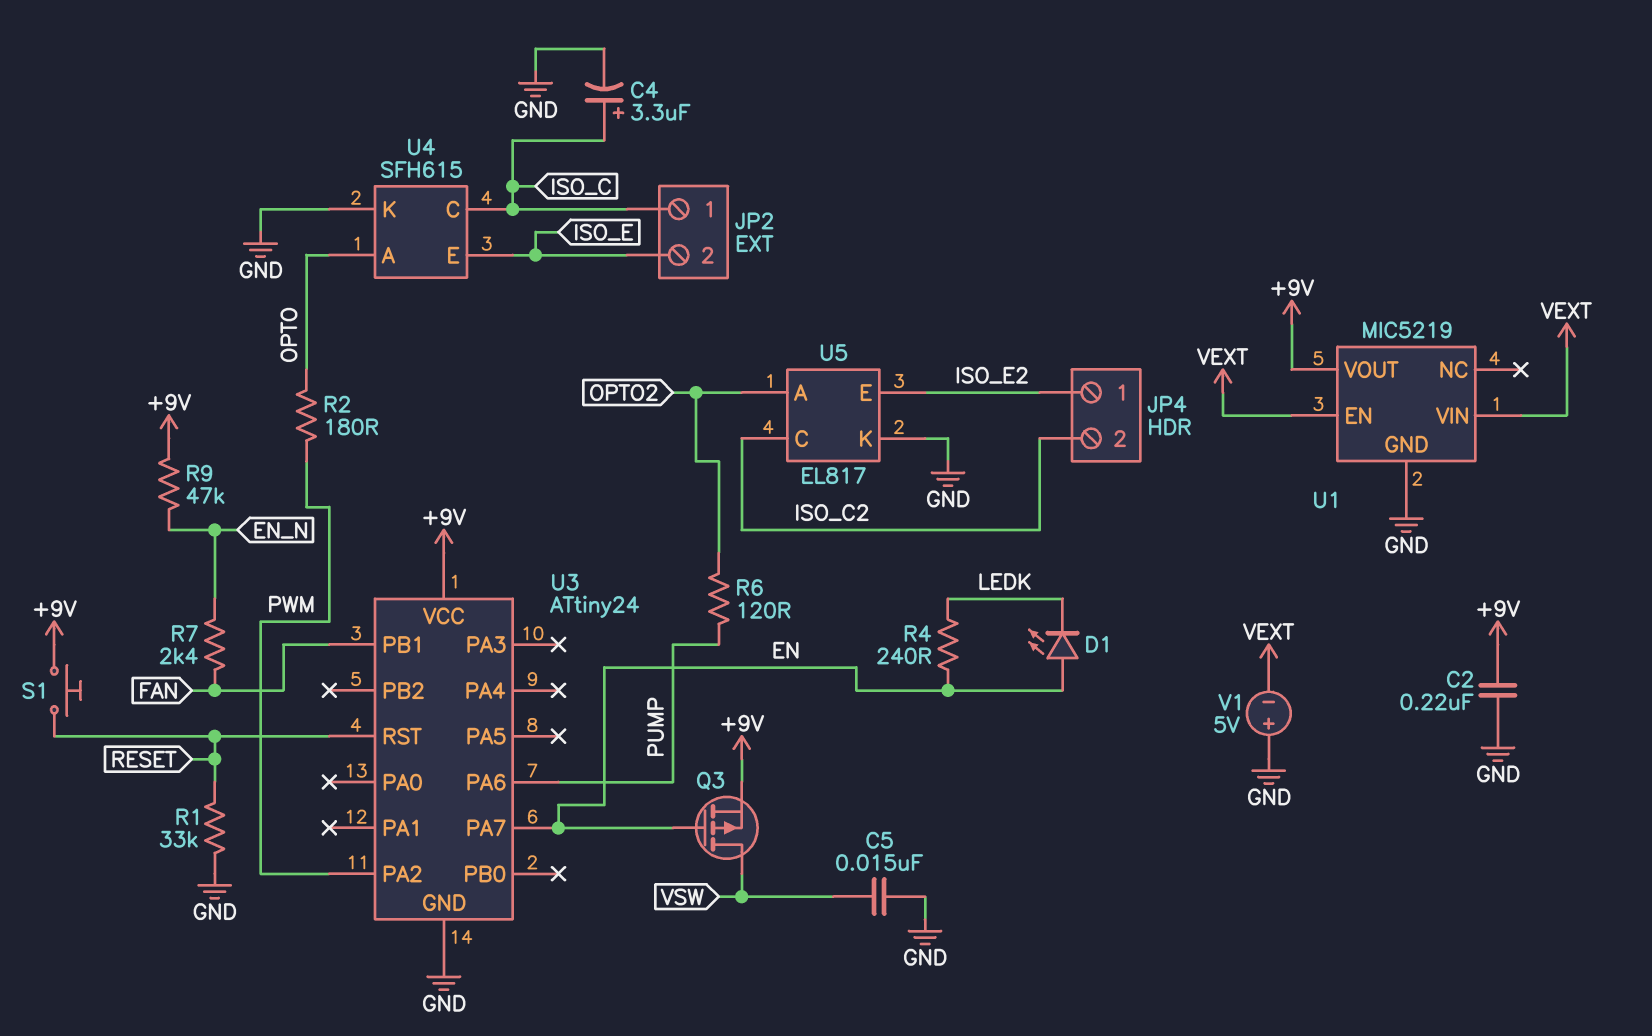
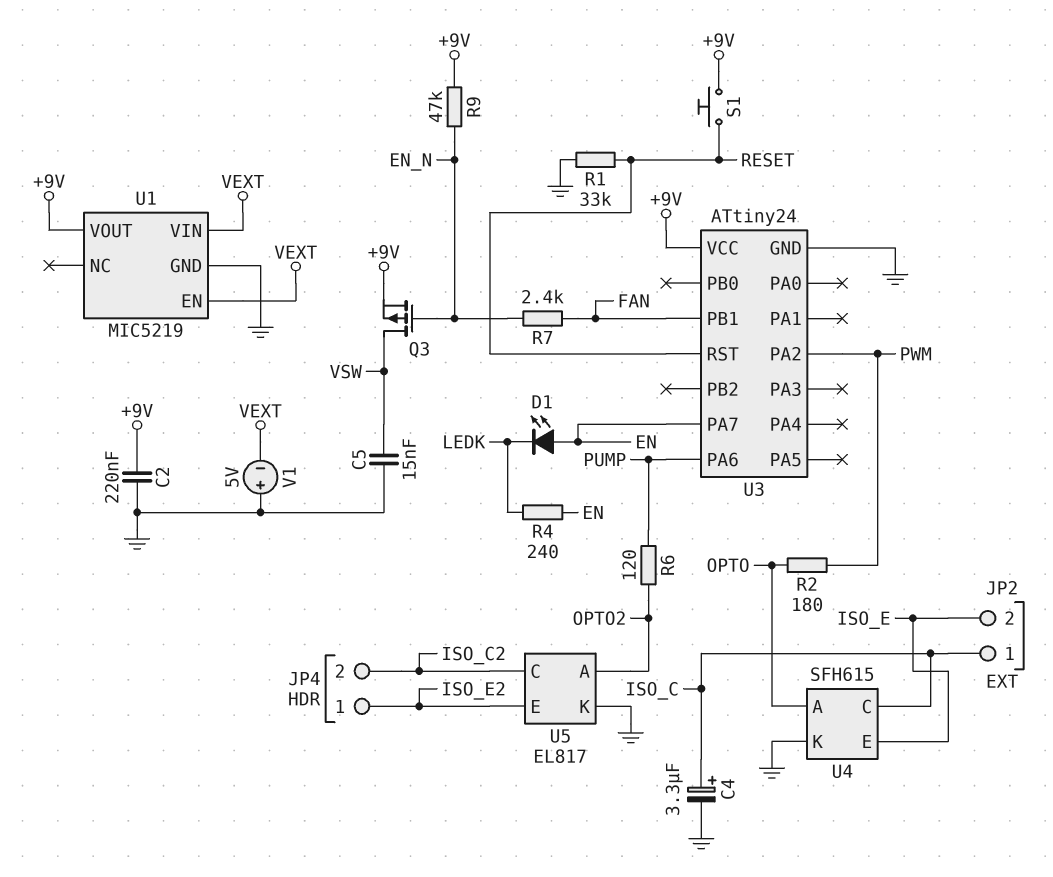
Q3: PMOS (G EN, D VSW, S +9V) -> PMOS (G EN_N, D VSW, S +9V)

